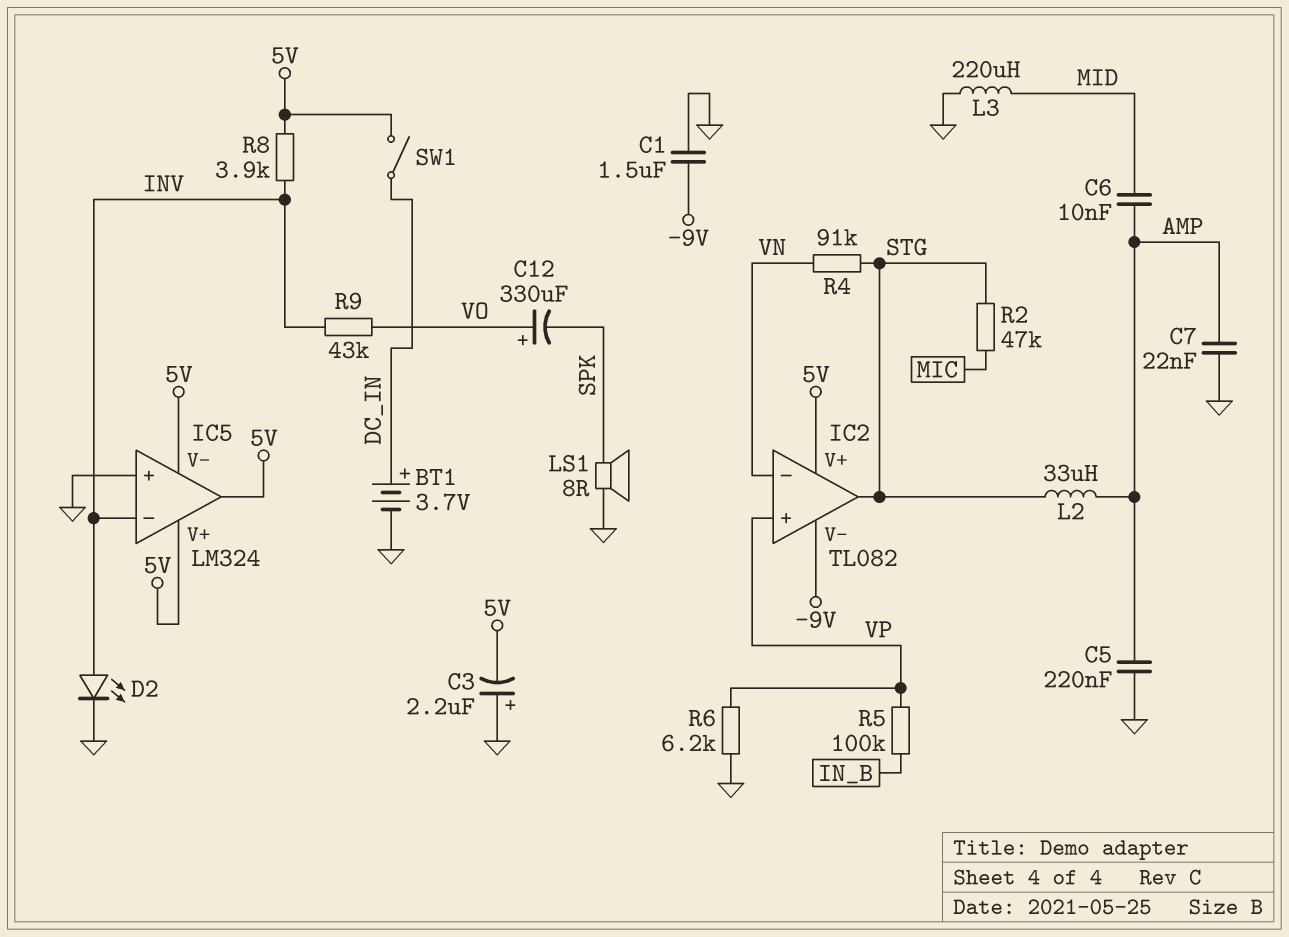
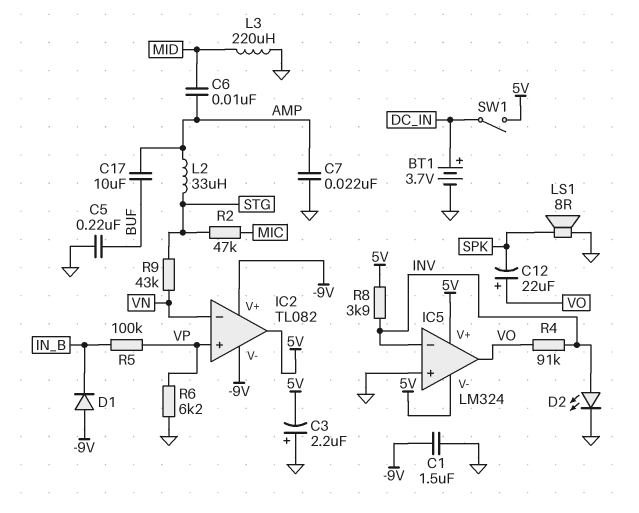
C5: 220nF (AMP, GND) -> 220nF (BUF, GND)
C12: 330uF (plus VO, minus SPK) -> 22uF (plus VO, minus SPK)
C17: none -> 10uF (AMP, BUF)
D1: none -> diode (A -9V, K IN_B)
IC2 pin V+: 5V -> -9V
IC2 pin out: STG -> 5V
IC5 pin out: 5V -> VO
R4: 91k (STG, VN) -> 91k (INV, VO)
R9: 43k (INV, VO) -> 43k (STG, VN)

